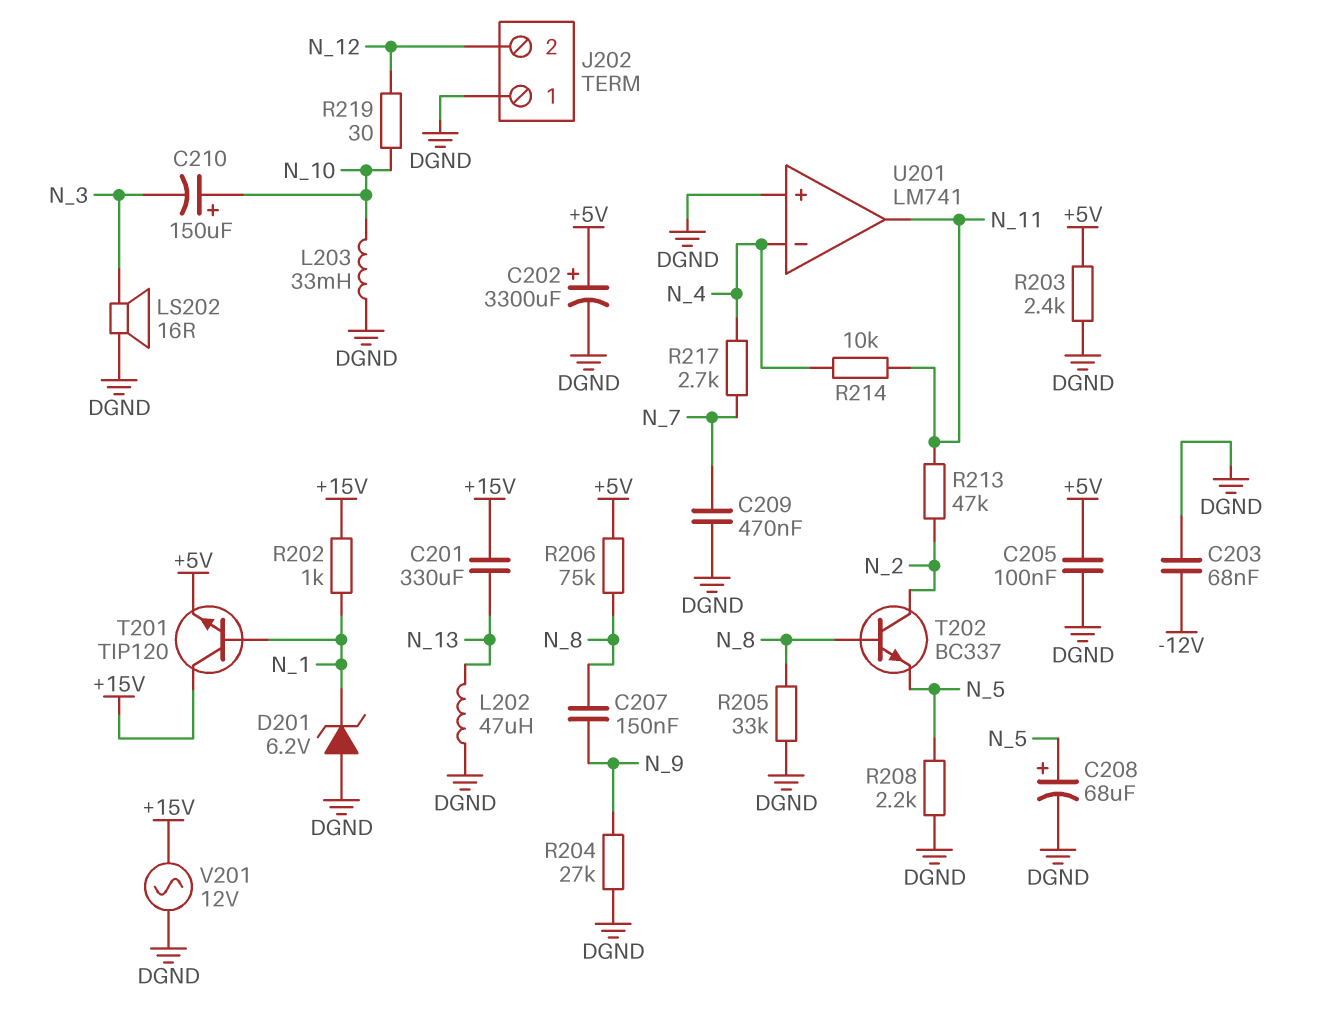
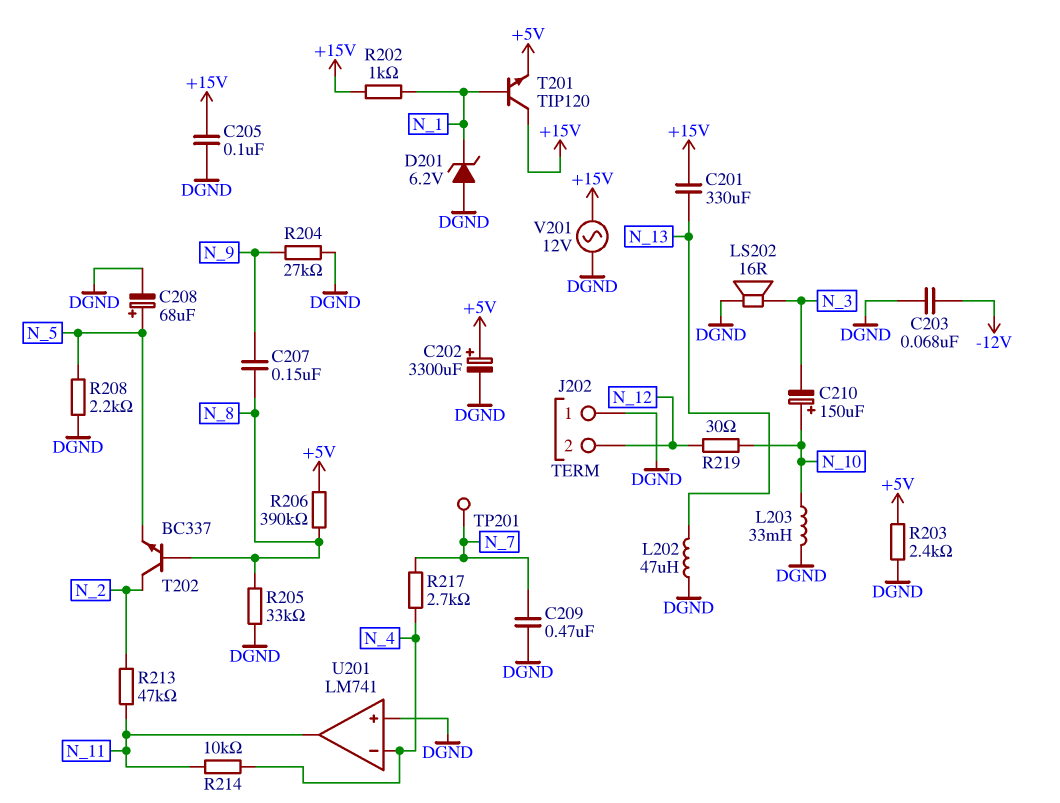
C205: 100nF (+5V, DGND) -> 100nF (+15V, DGND)
R206: 75k (+5V, N_8) -> 390k (+5V, N_8)
TP201: none -> test point (N_7)

